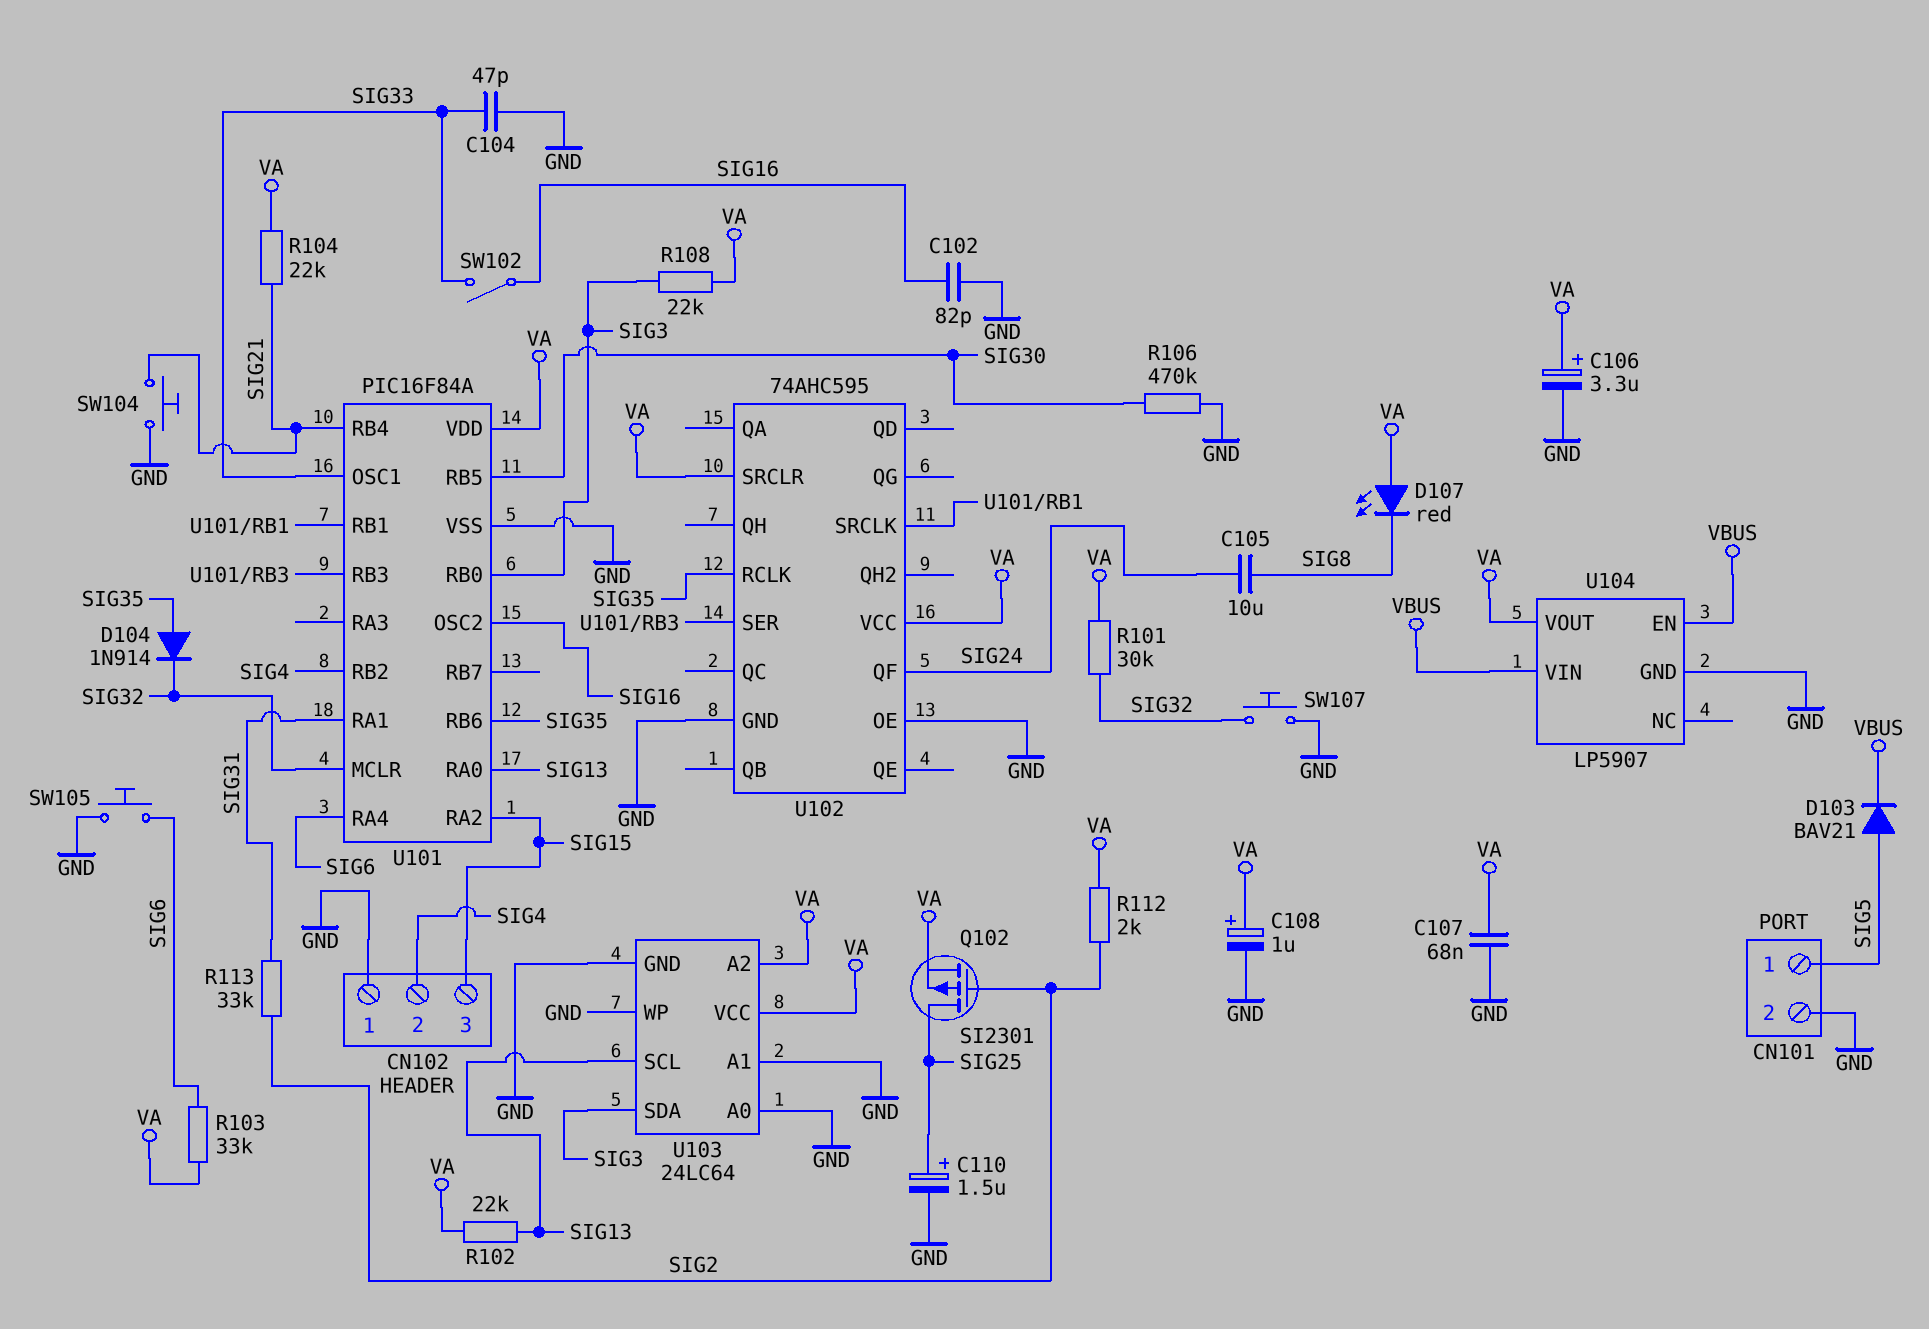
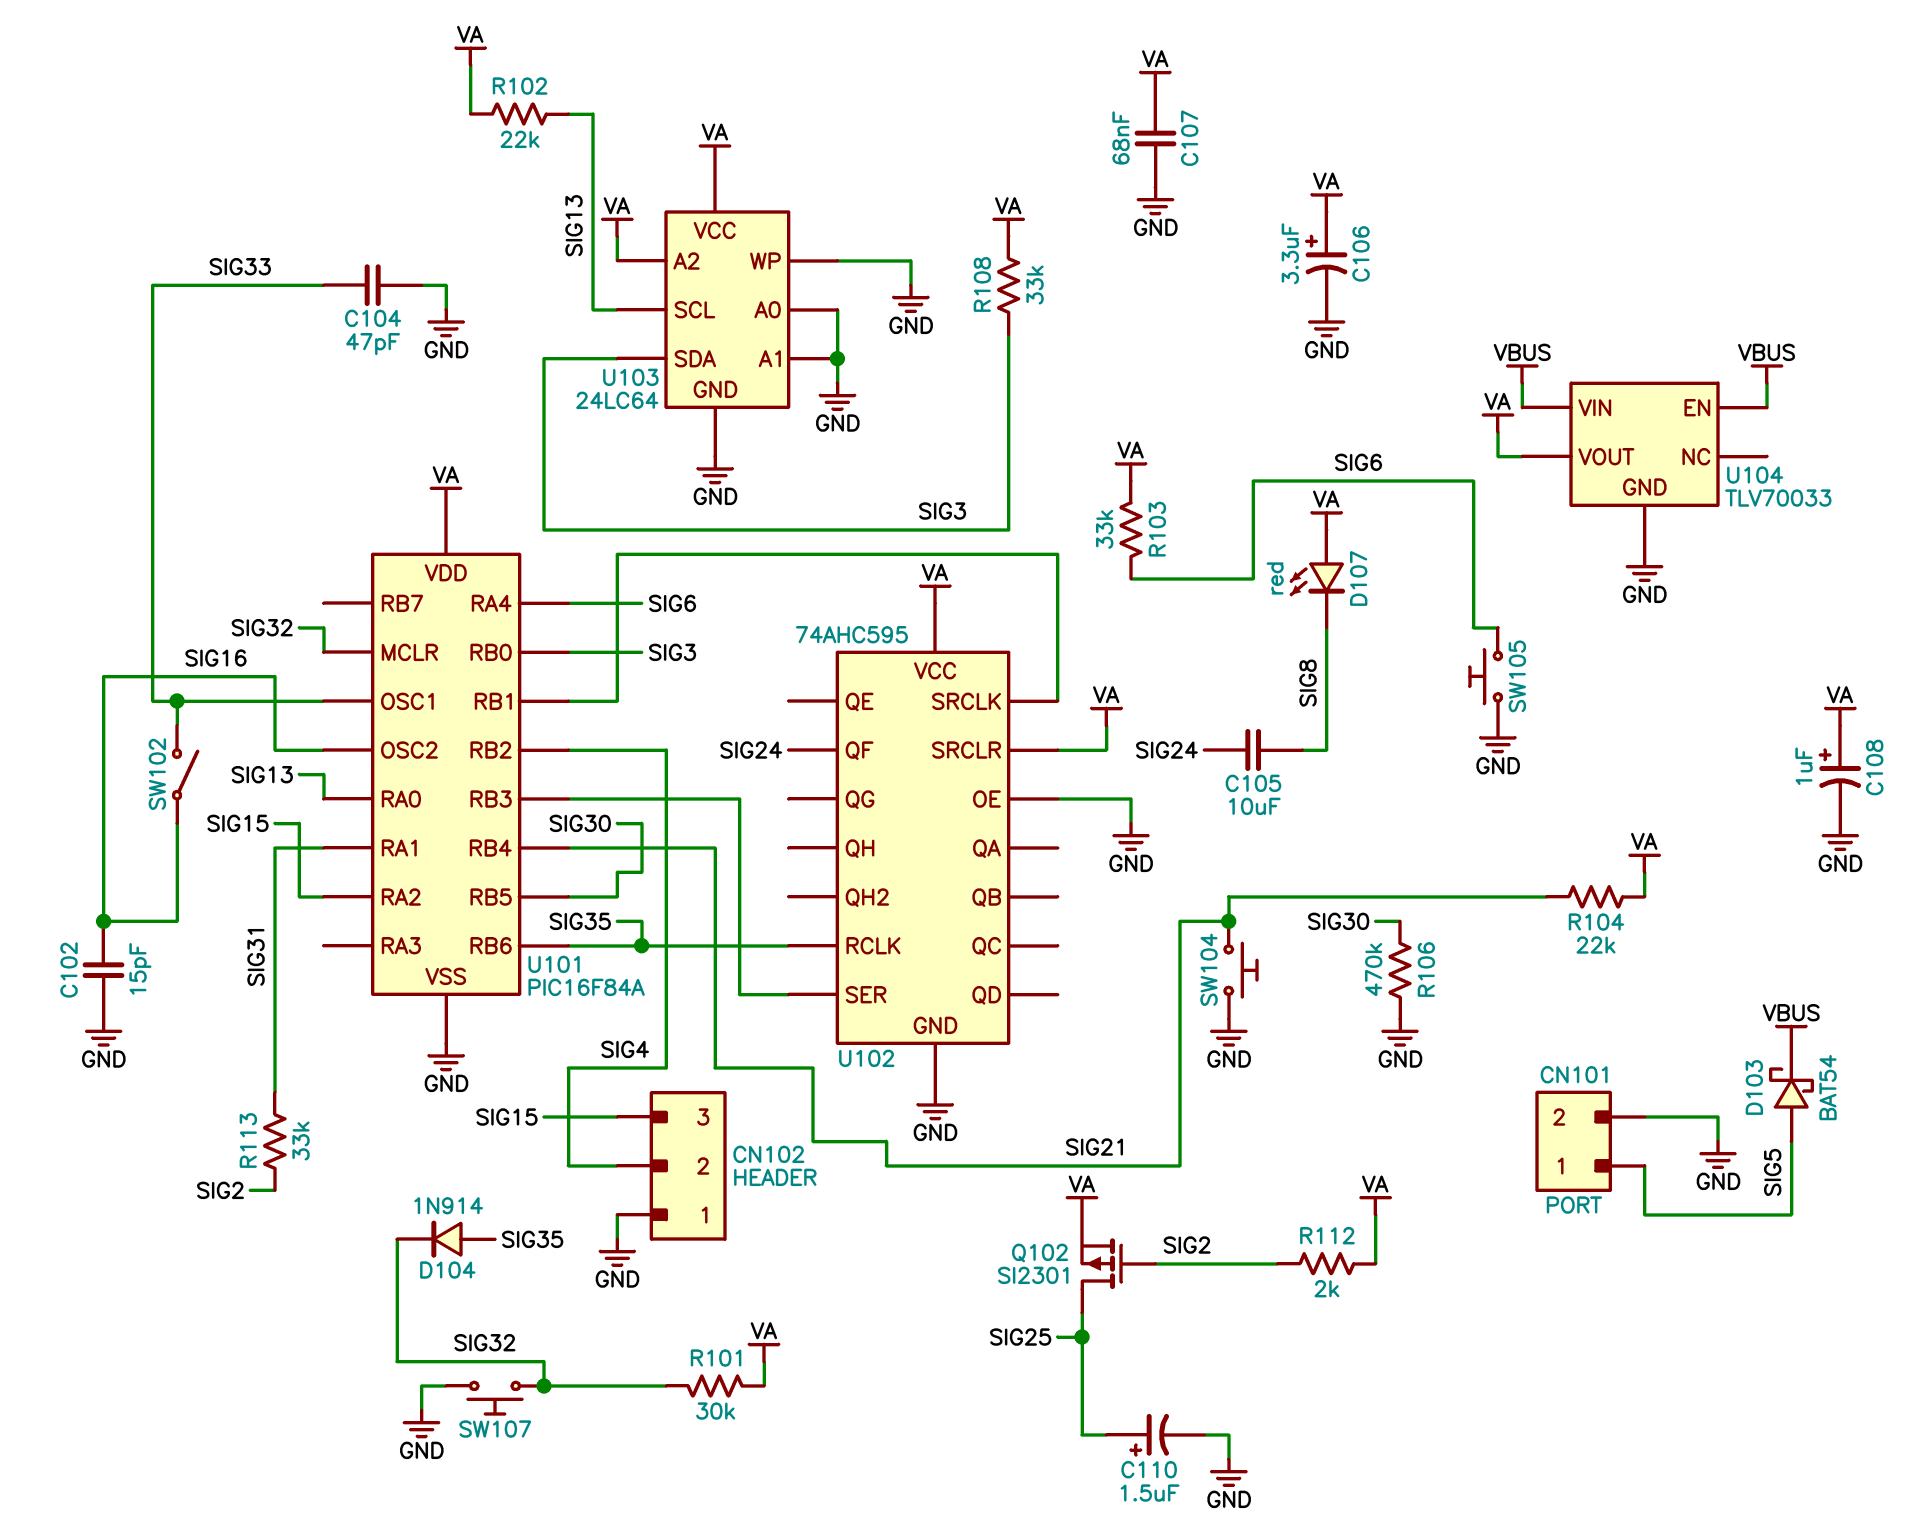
C102: 82pF (GND, SIG16) -> 15pF (GND, SIG16)
D103: diode BAV21 (A SIG5, K VBUS) -> schottky BAT54 (A SIG5, K VBUS)
R108: 22k (SIG3, VA) -> 33k (SIG3, VA)
U104: LP5907 -> TLV70033

